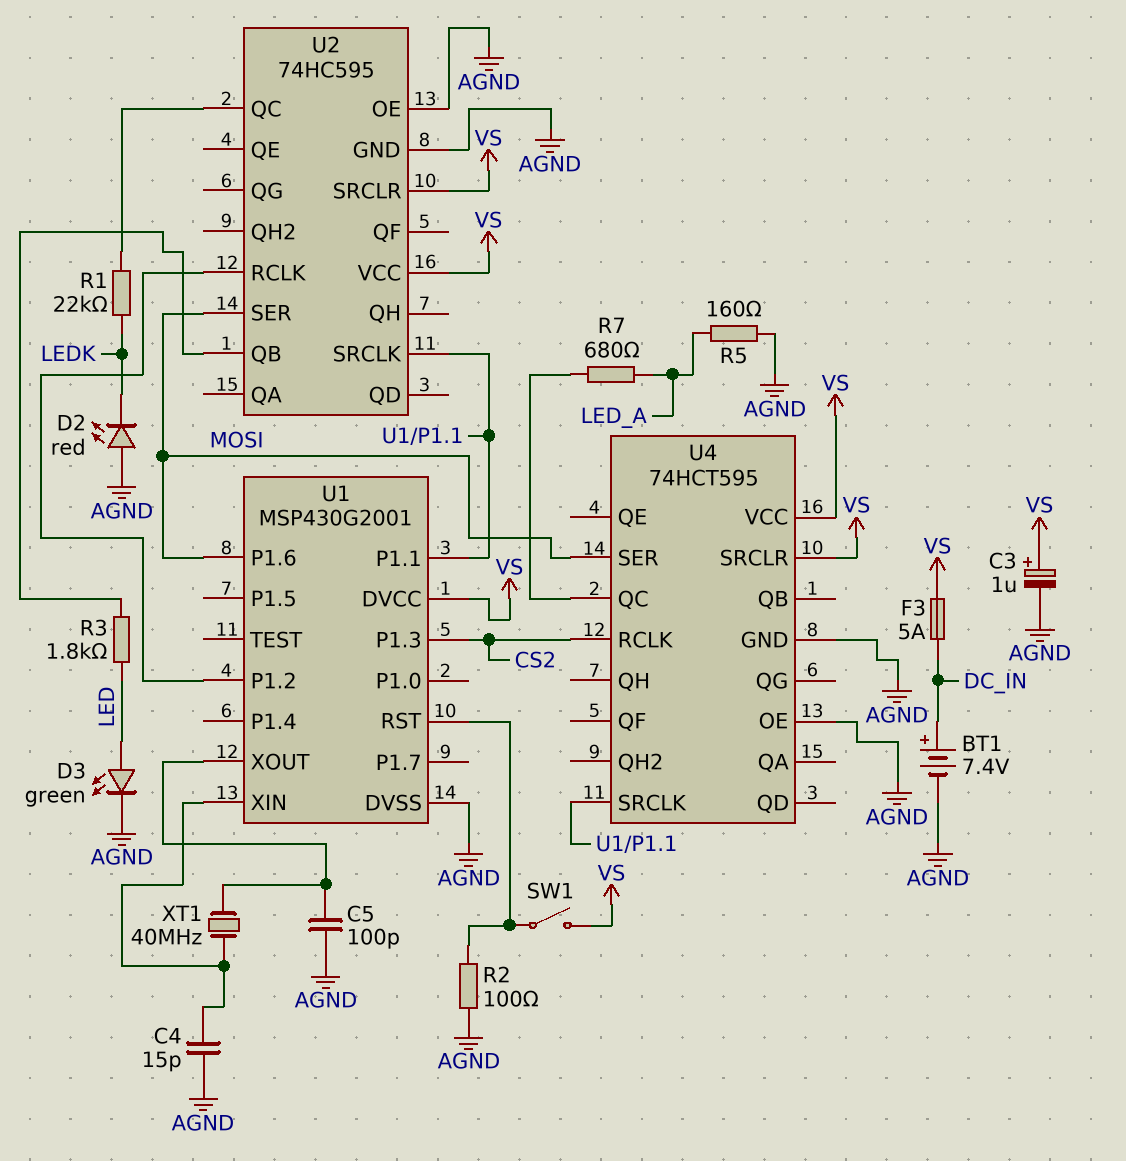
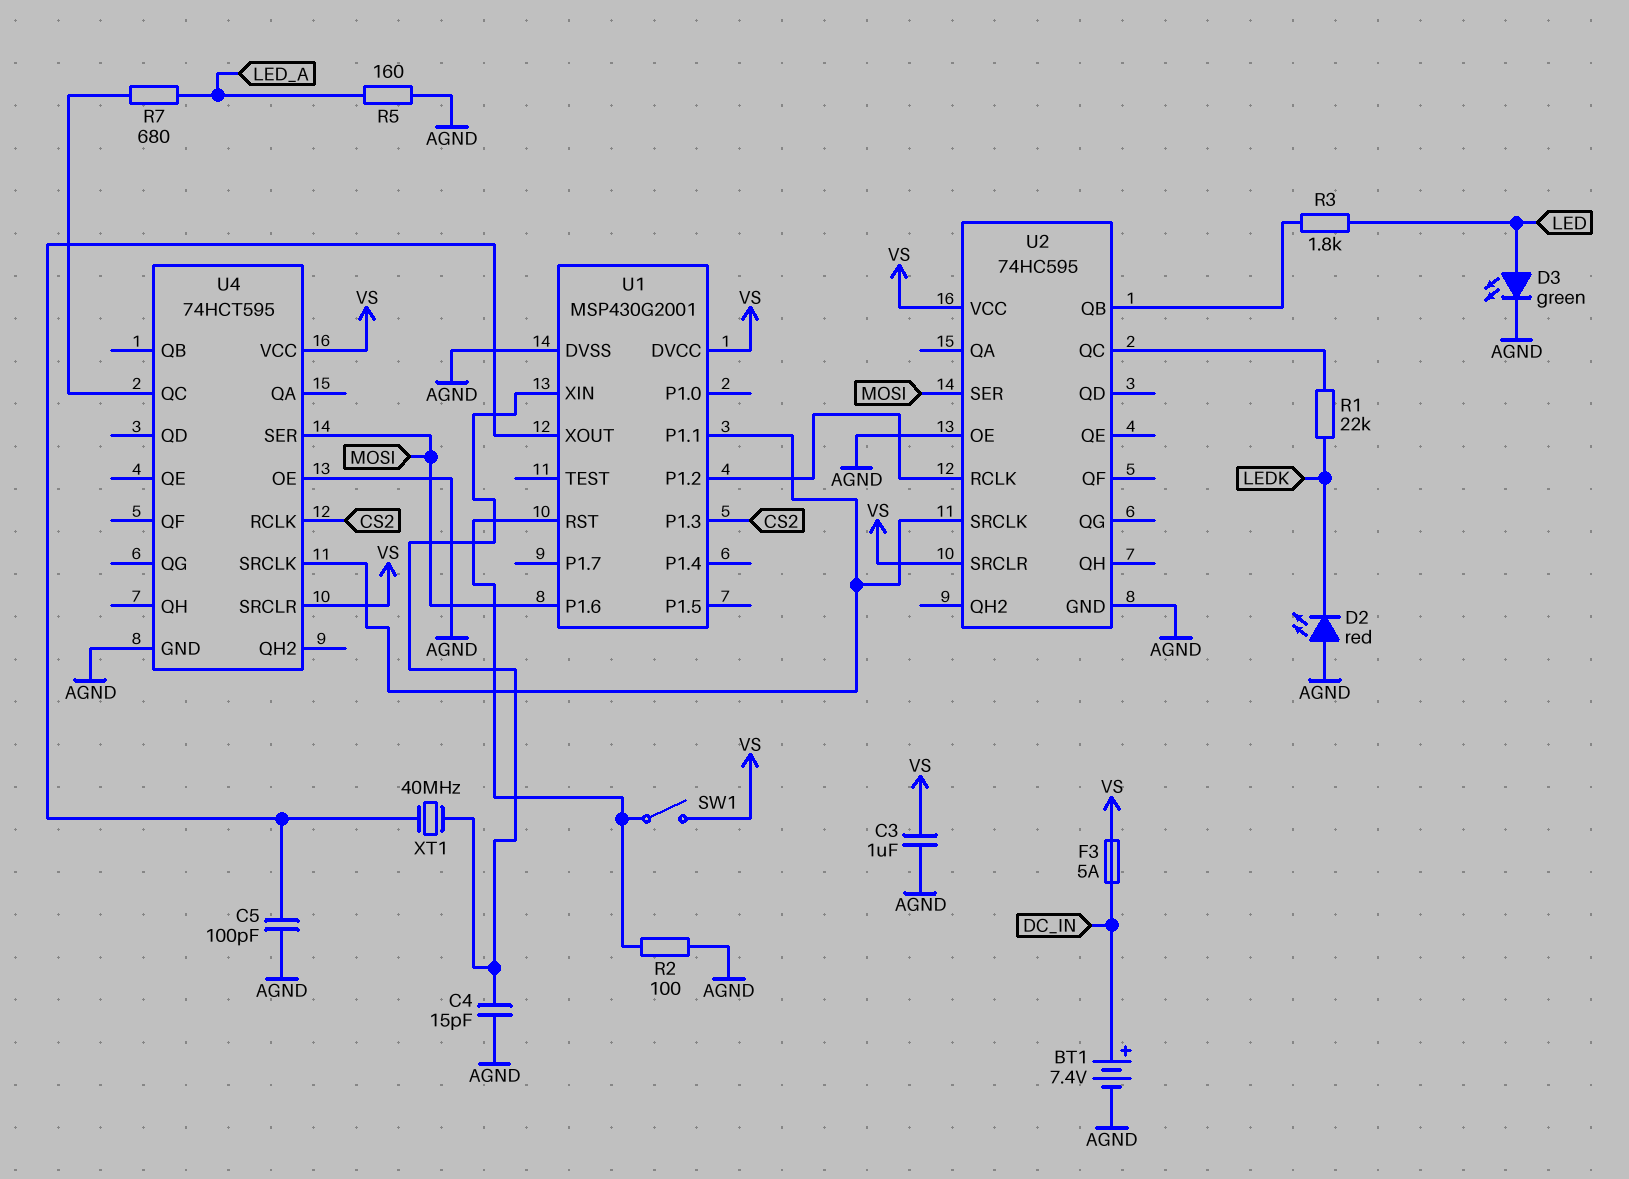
C3: 1uF (plus VS, minus AGND) -> 1uF (AGND, VS)

